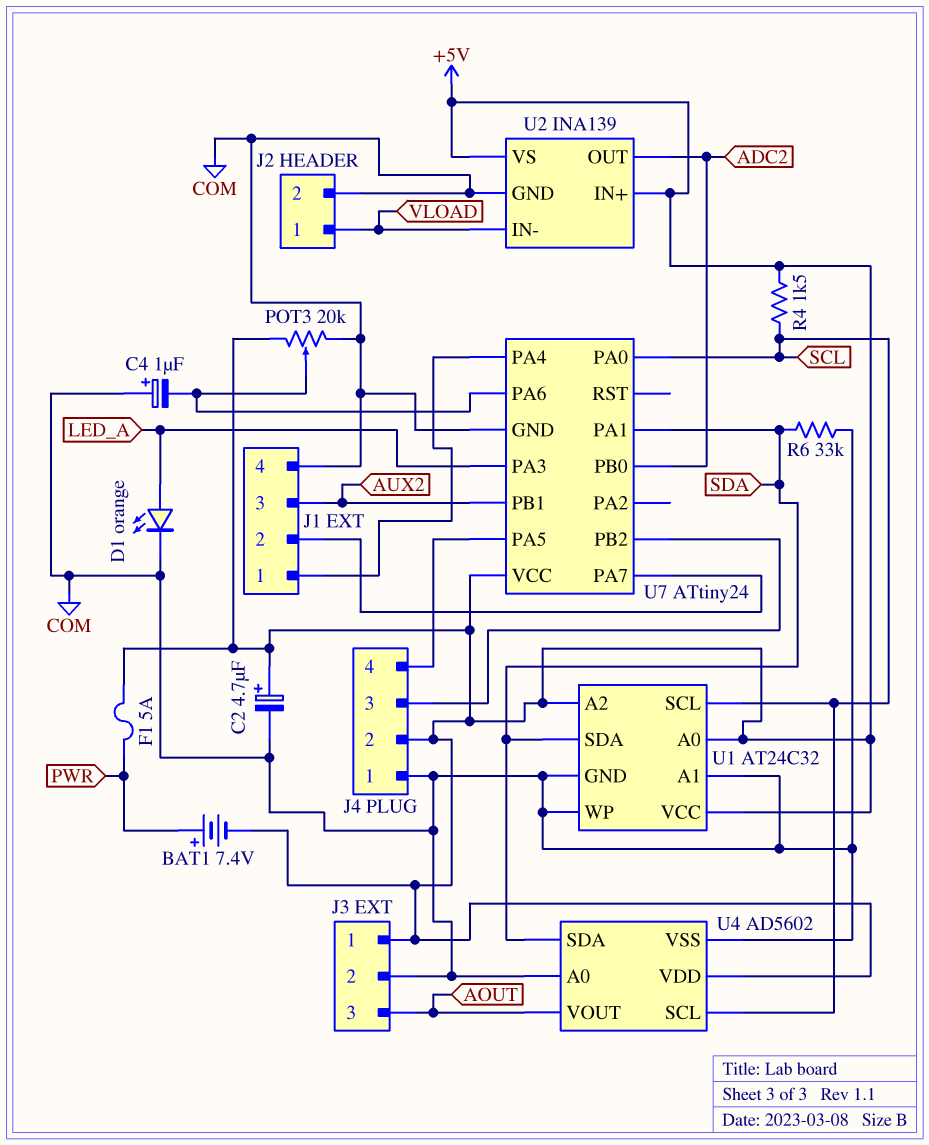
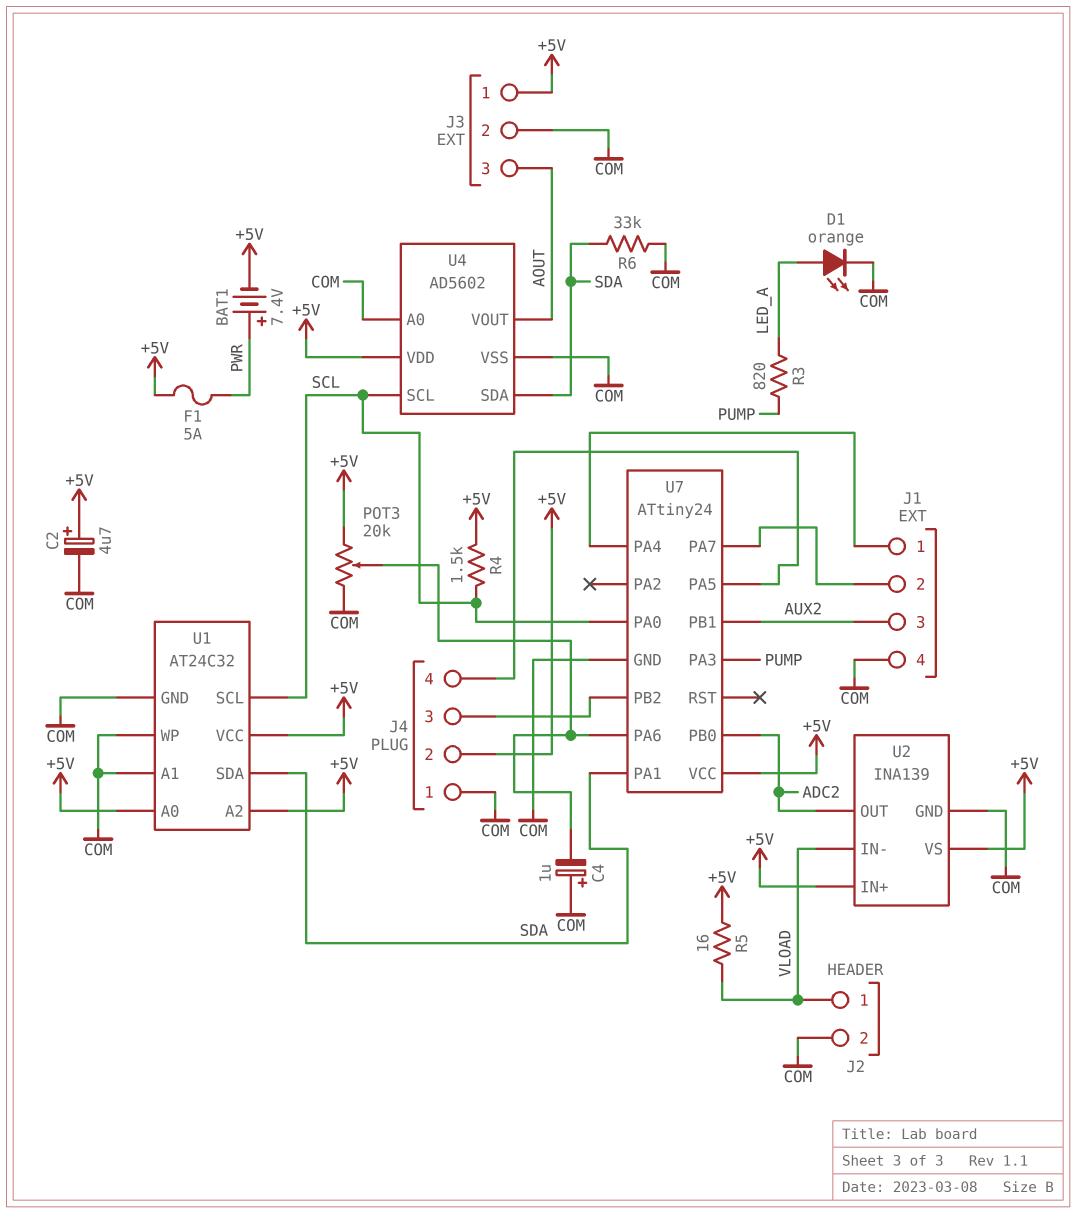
R3: none -> 820 (LED_A, PUMP)
R5: none -> 16 (+5V, VLOAD)
U7 pin PA3: LED_A -> PUMP

